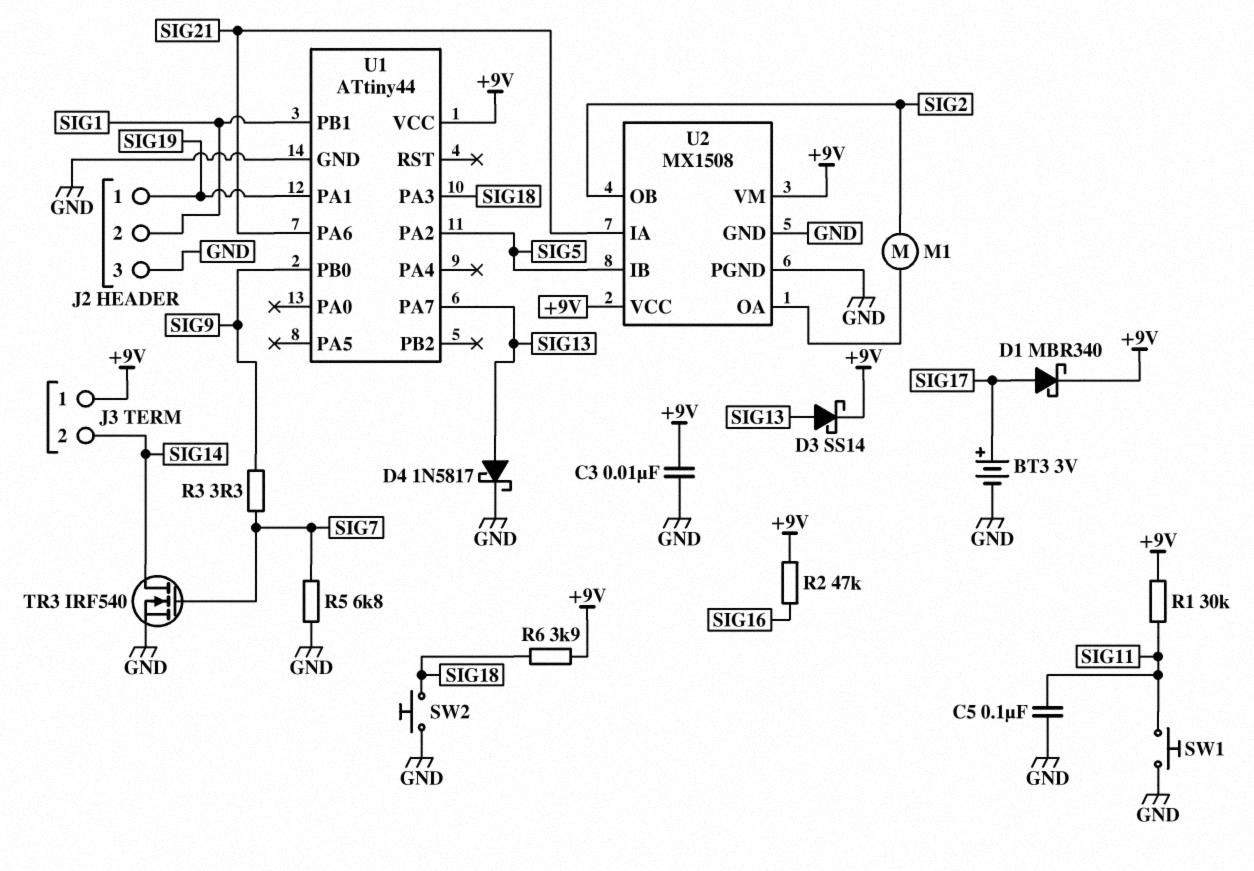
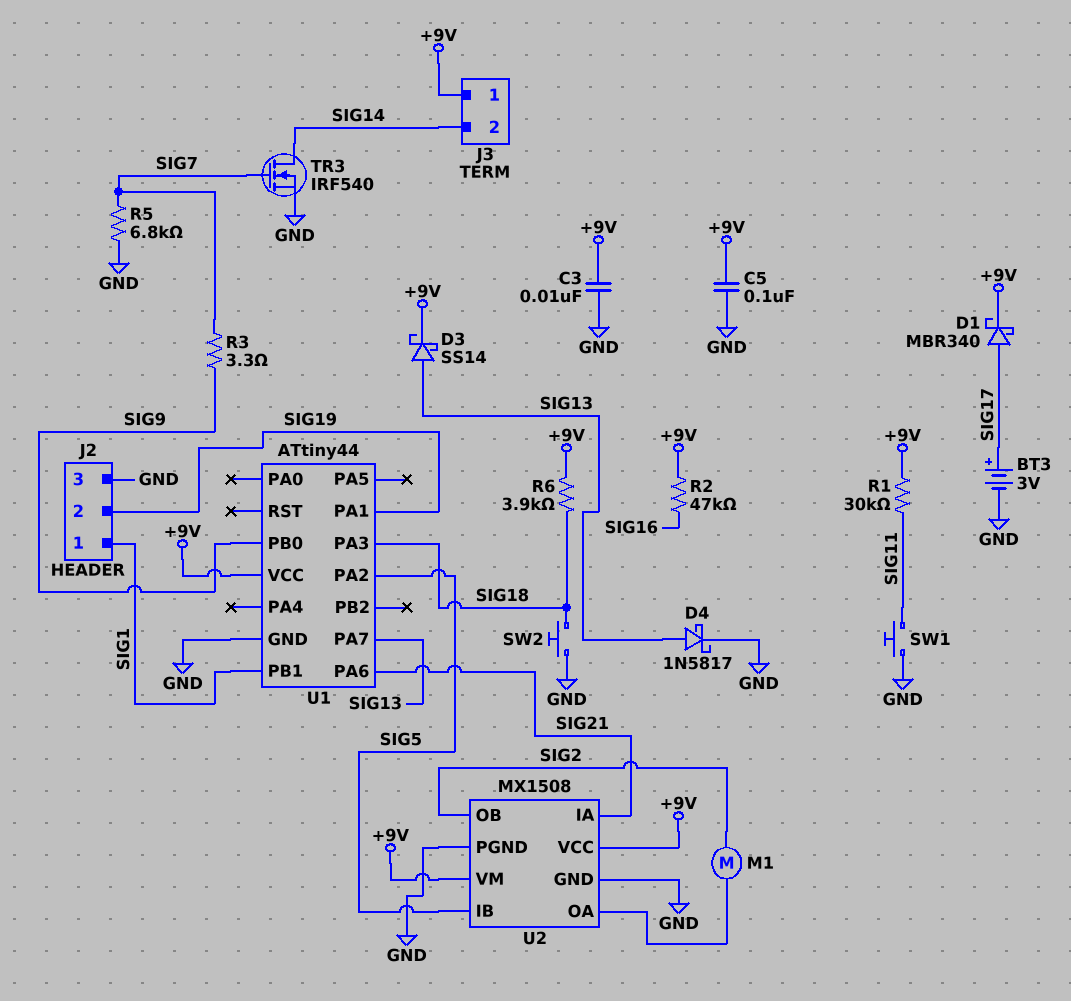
C5: 100nF (GND, SIG11) -> 100nF (+9V, GND)
J2 pin 1: SIG19 -> SIG1
J2 pin 2: SIG1 -> SIG19

